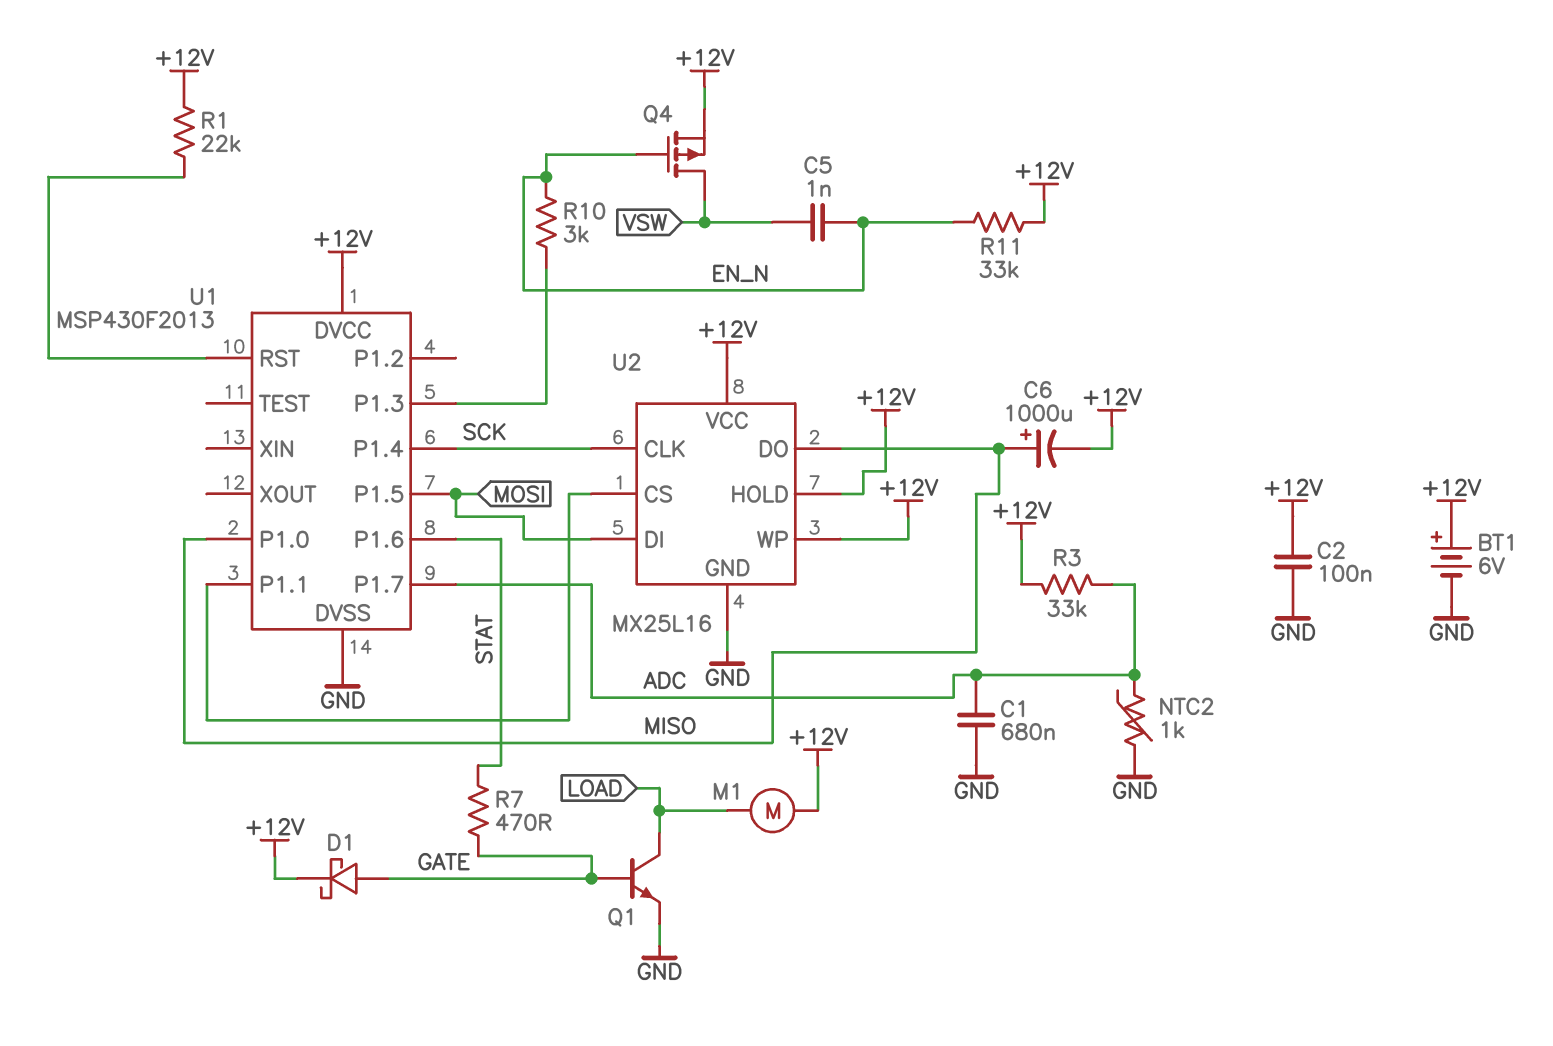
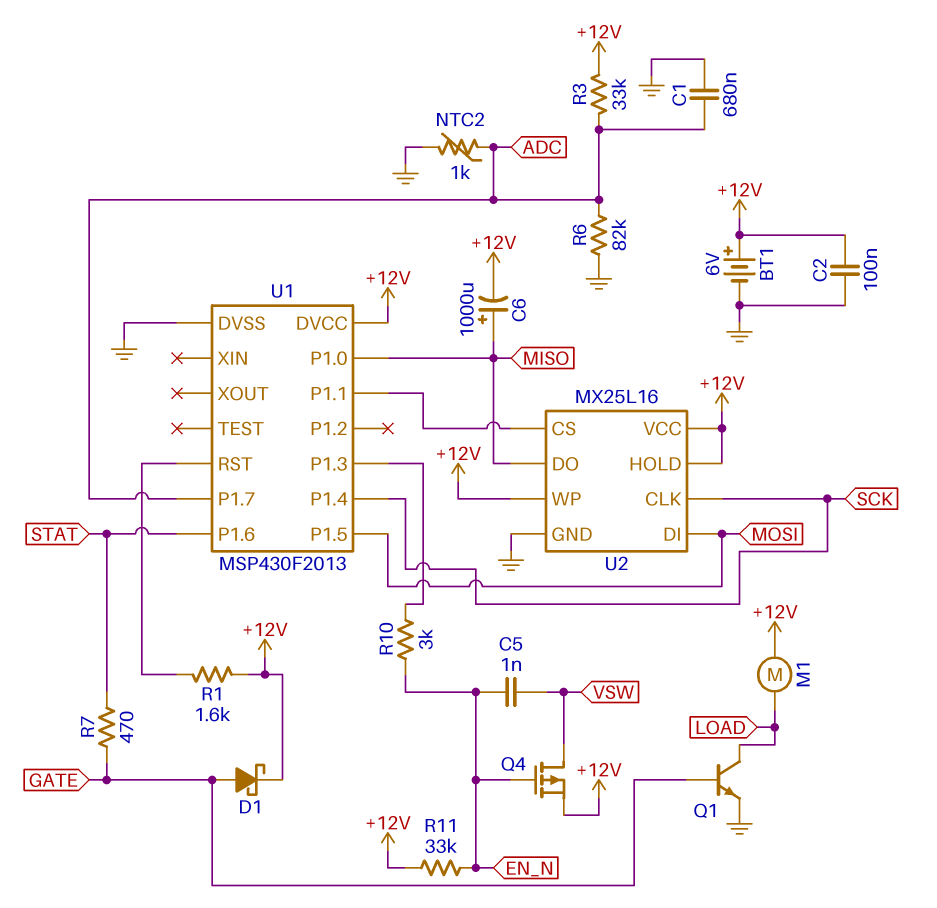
R1: 22k (+12V, U1/RST) -> 1.6k (+12V, U1/RST)
R6: none -> 82k (ADC, GND)

